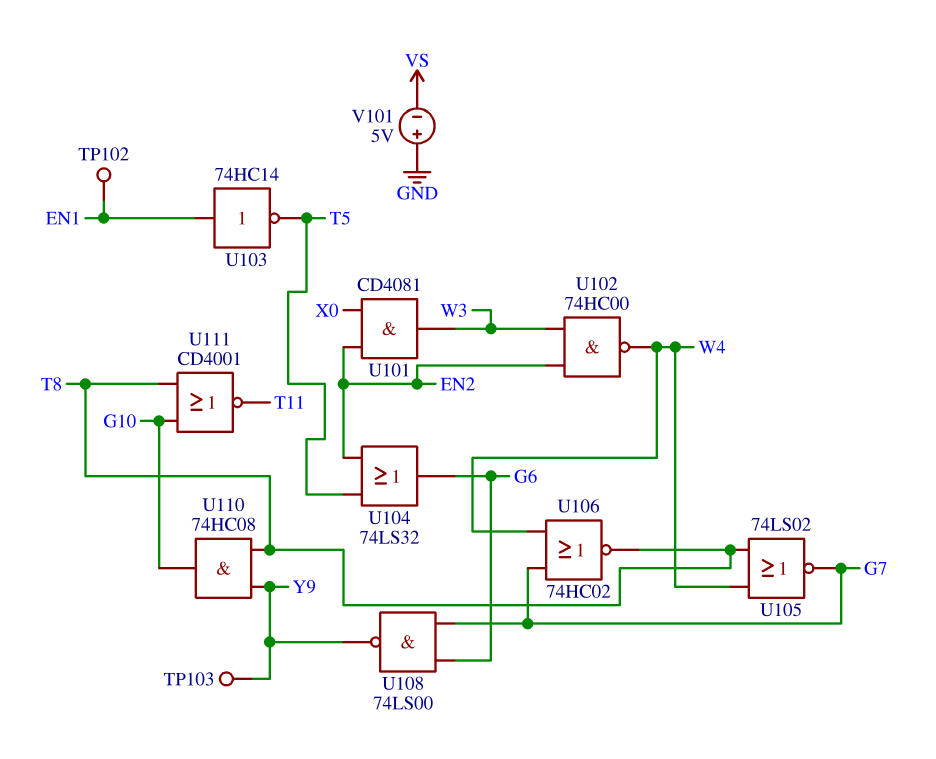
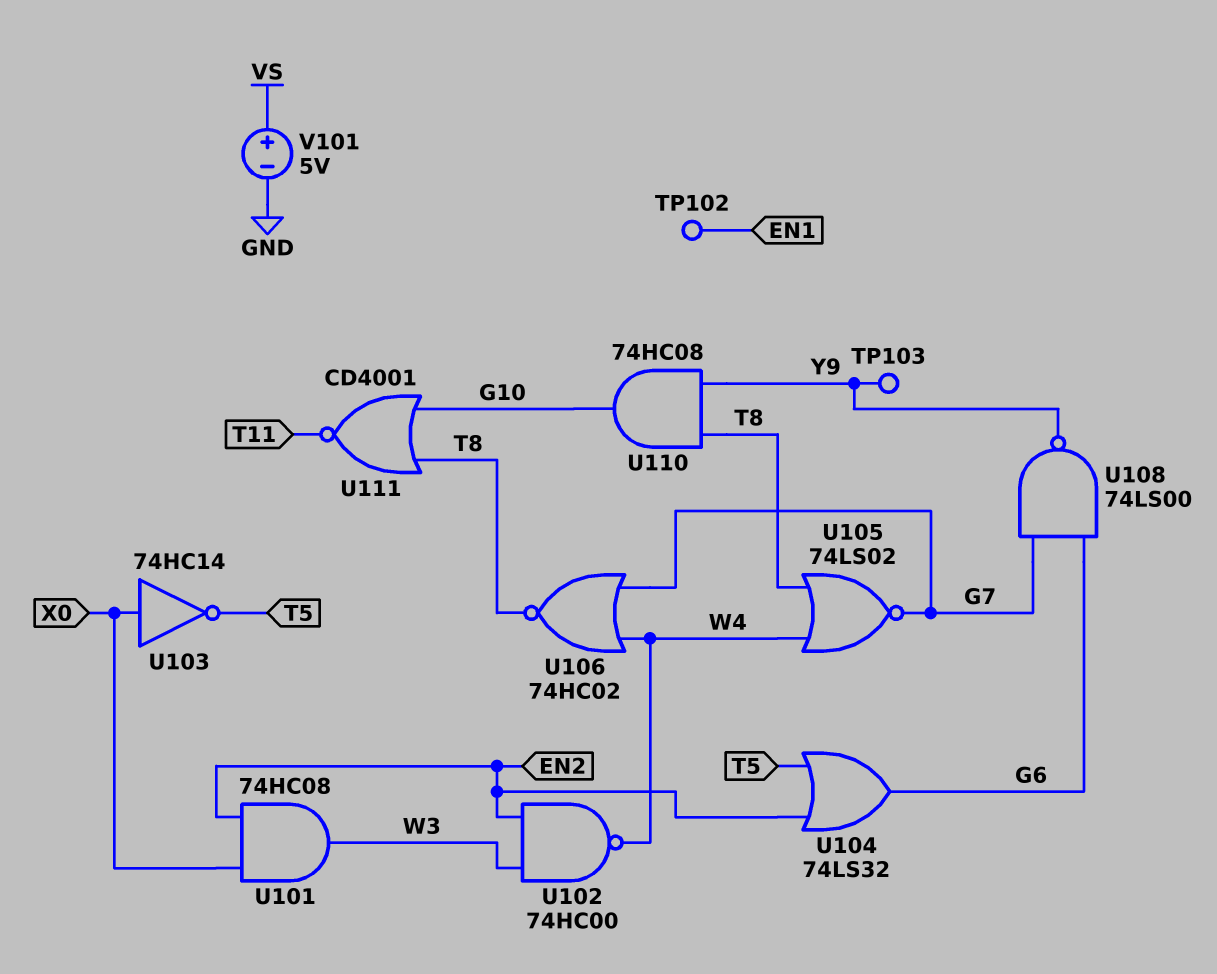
U101: AND CD4081 (in EN2, in X0, out W3) -> AND 74HC08 (in EN2, in X0, out W3)
U103: NOT 74HC14 (in EN1, out T5) -> NOT 74HC14 (in X0, out T5)
V101: 5V (plus GND, minus VS) -> 5V (plus VS, minus GND)

